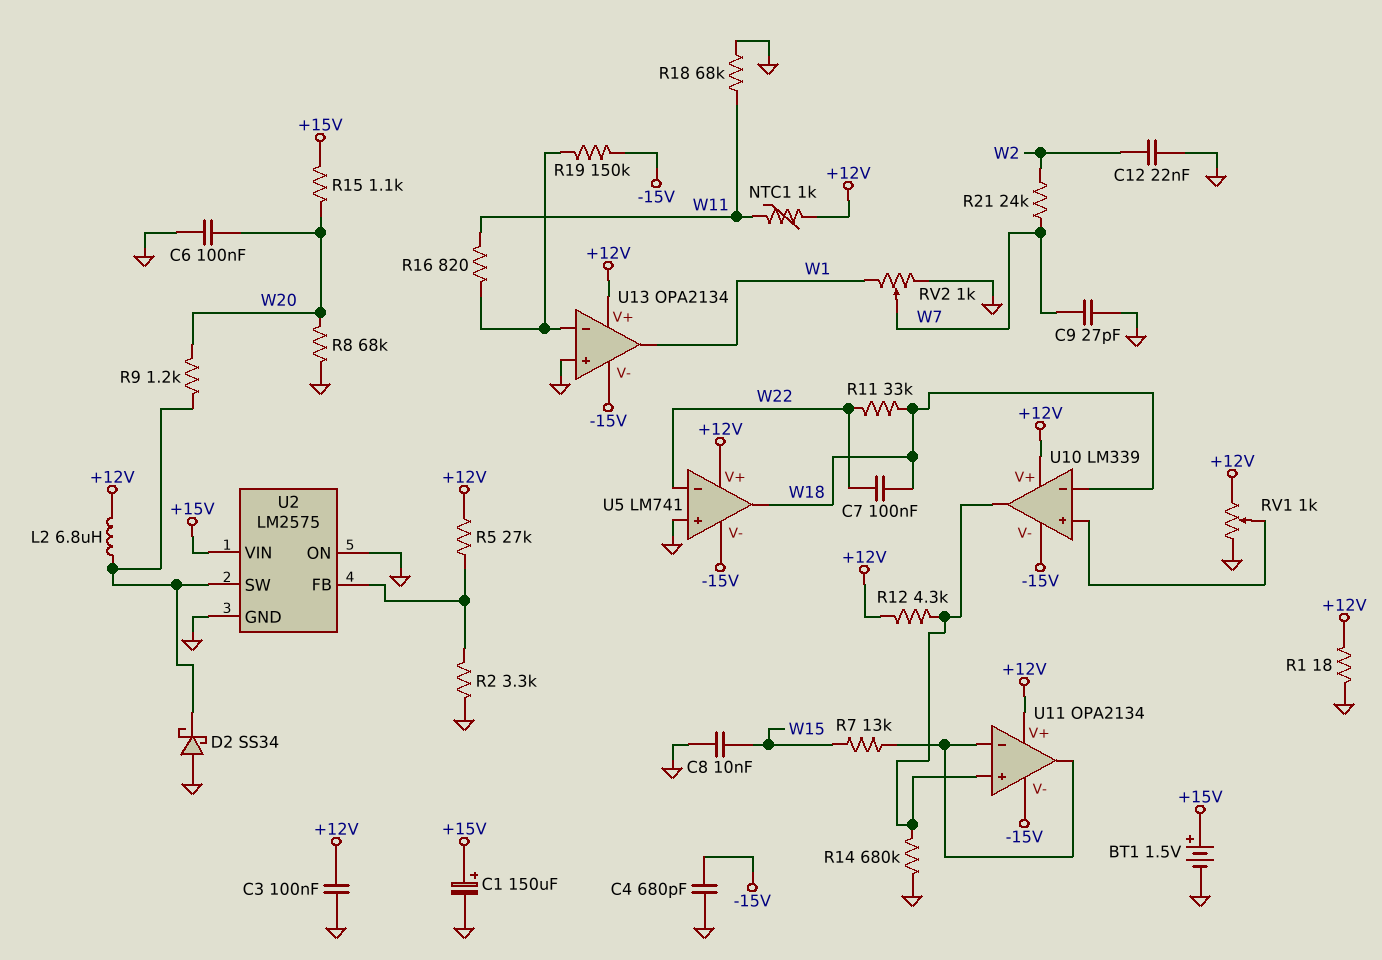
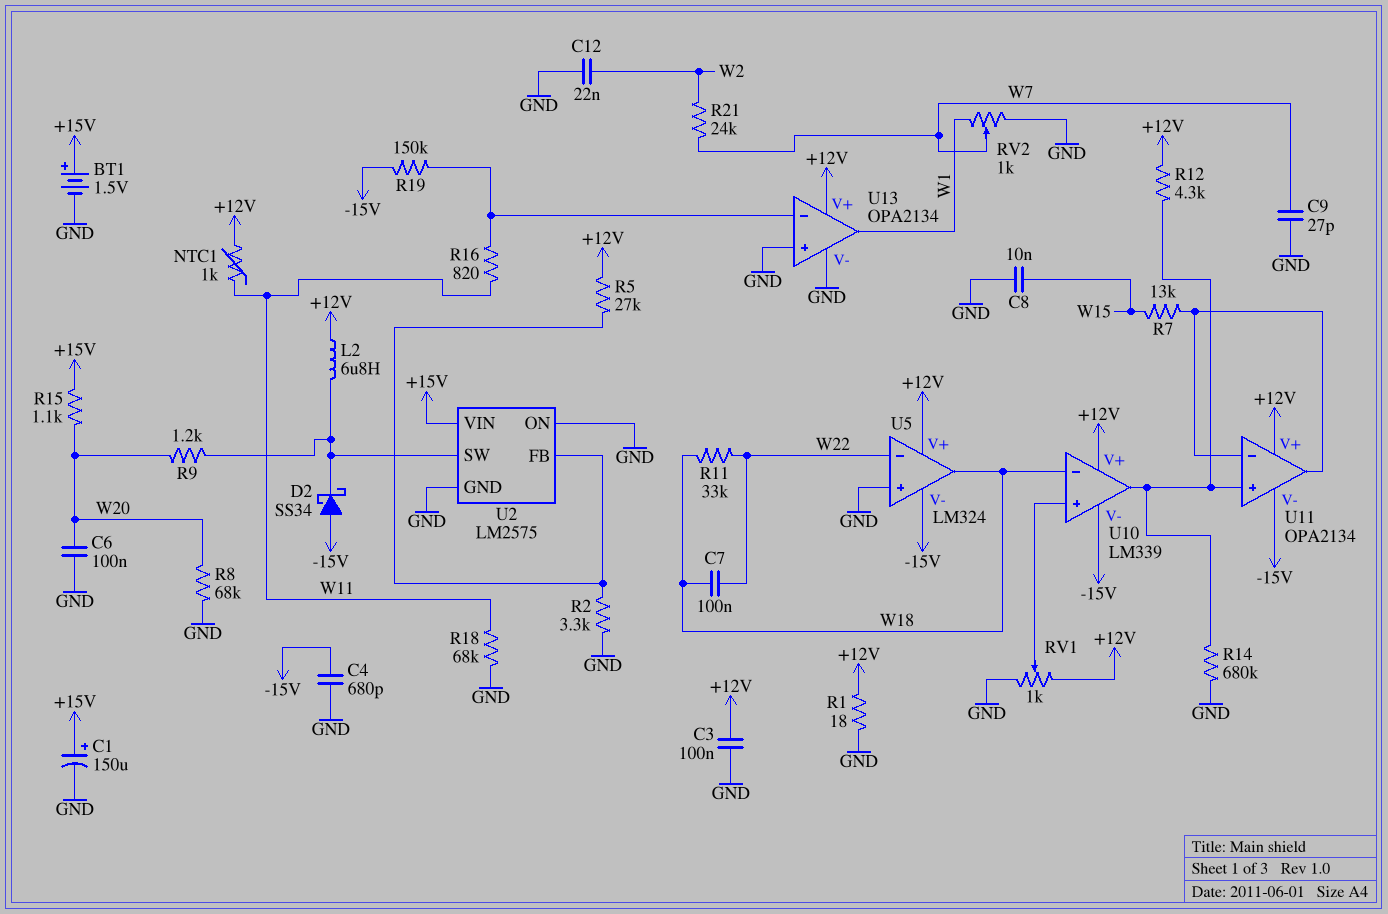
D2: schottky SS34 (A GND, K U2/SW) -> schottky SS34 (A -15V, K U2/SW)
U5: LM741 -> LM324
U13 pin V-: -15V -> GND

